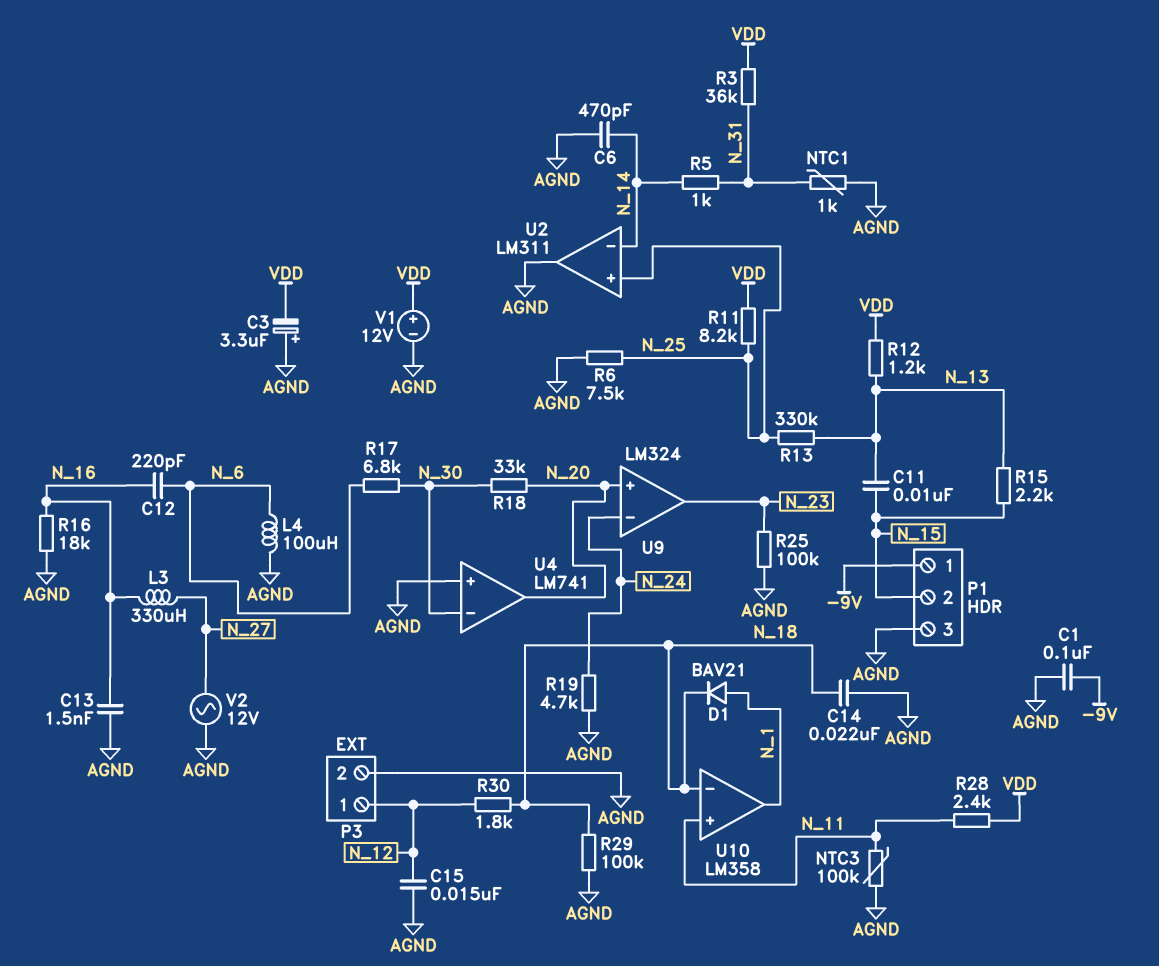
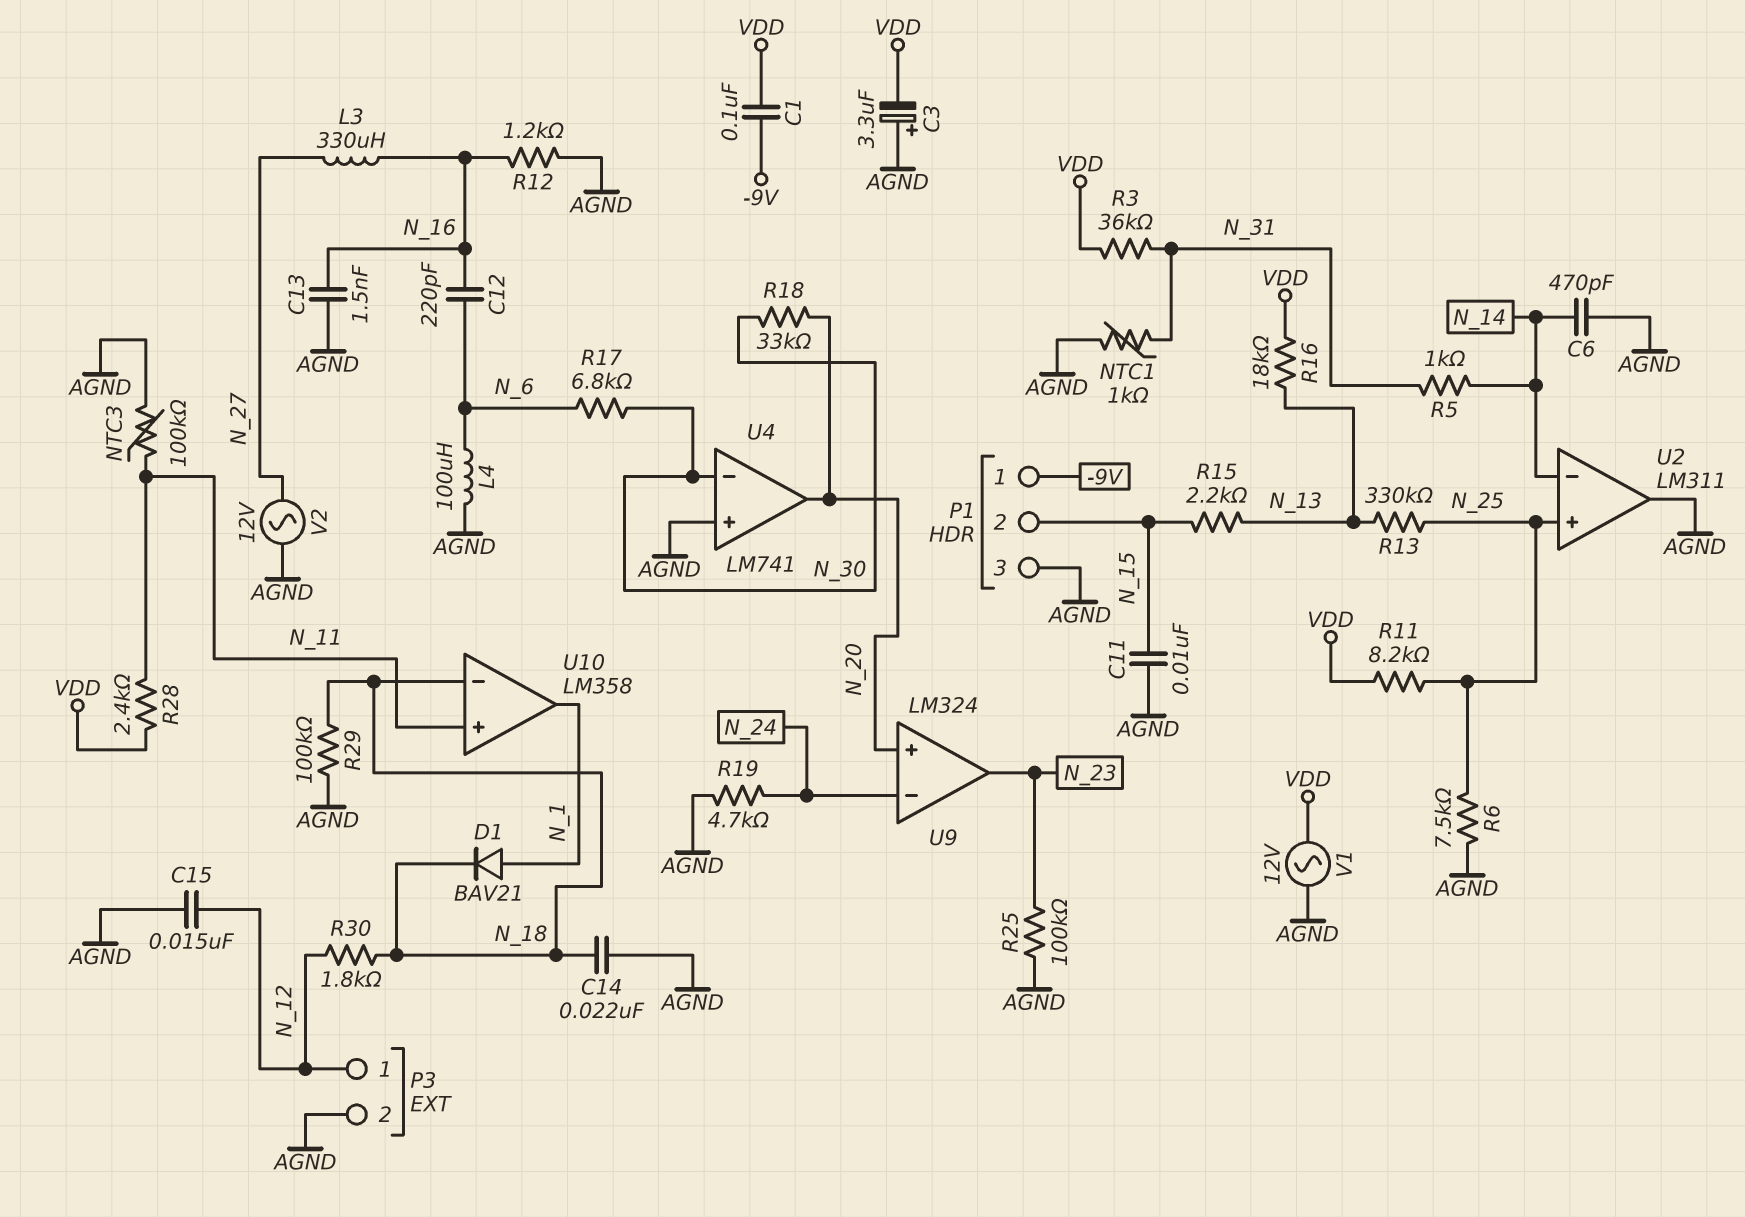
C1: 100nF (-9V, AGND) -> 100nF (-9V, VDD)
C11: 10nF (N_13, N_15) -> 10nF (AGND, N_15)
R12: 1.2k (N_13, VDD) -> 1.2k (AGND, N_16)
R16: 18k (AGND, N_16) -> 18k (N_13, VDD)
V1: 12V (plus VDD, minus AGND) -> AC 12V (AGND, VDD)

